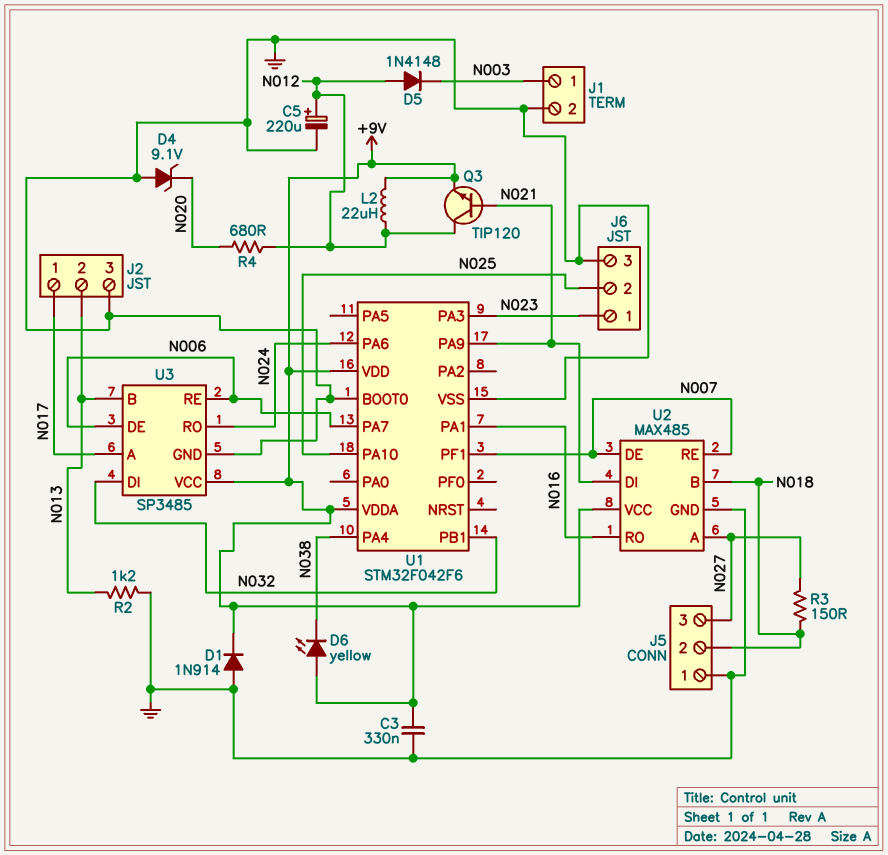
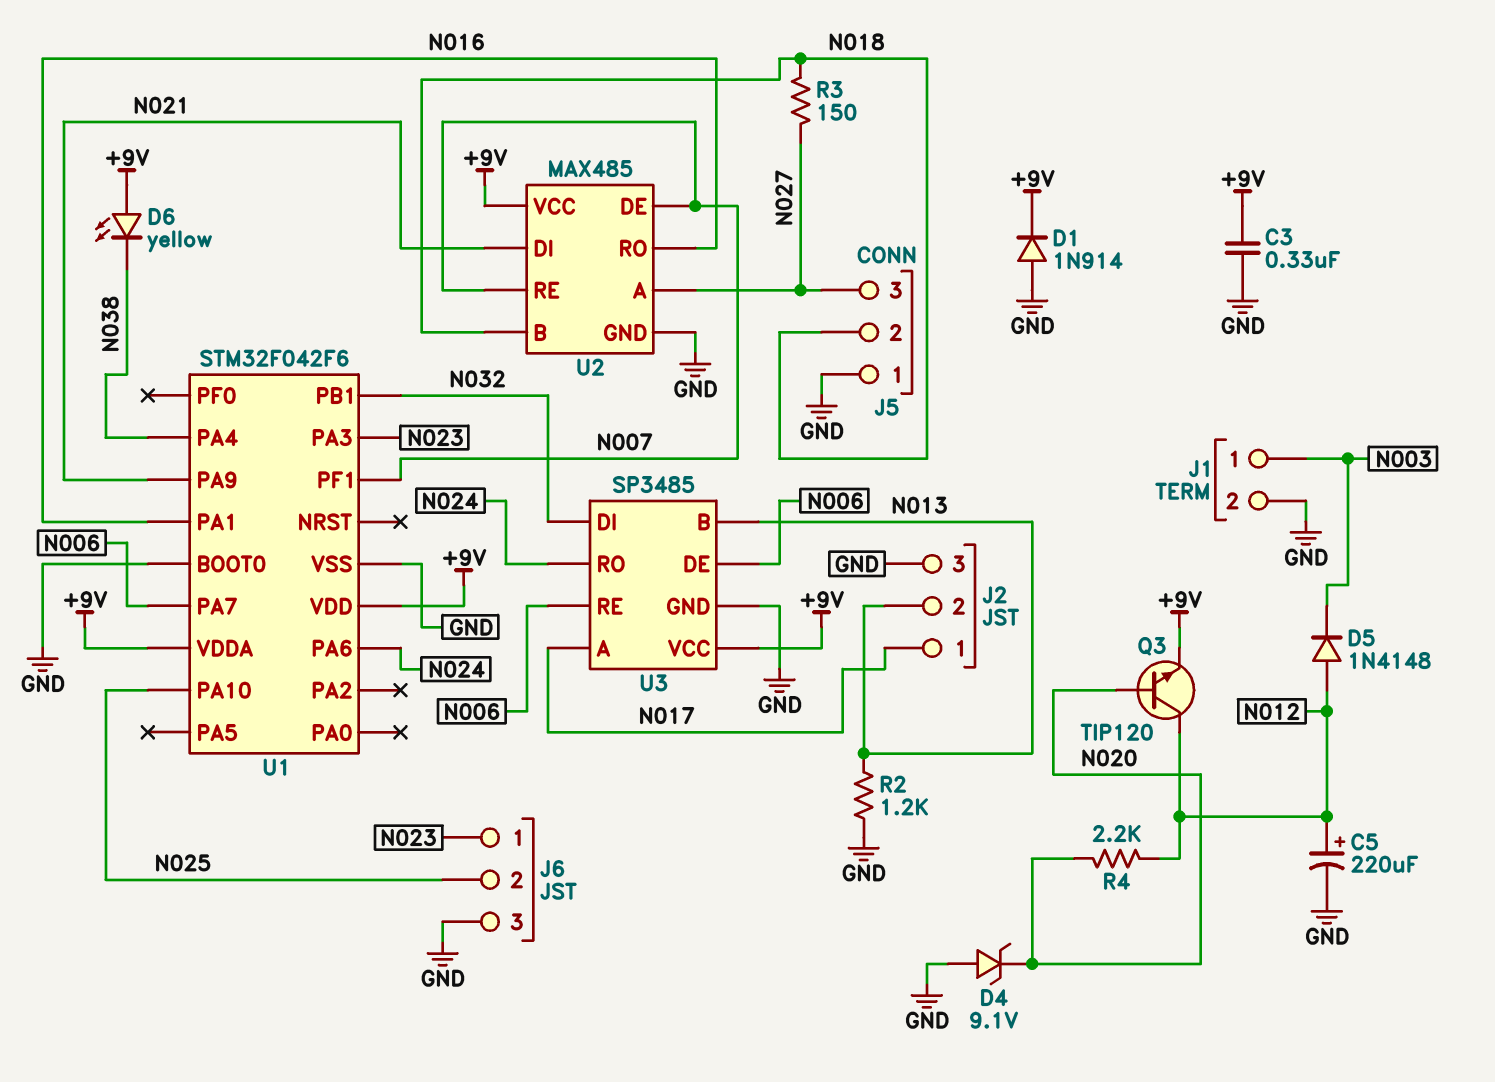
L2: 22uH (+9V, N012) -> none
Q3: NPN TIP120 (B N021, C N012, E +9V) -> NPN TIP120 (B N020, C N012, E +9V)
R4: 680 (N012, N020) -> 2.2k (N012, N020)

